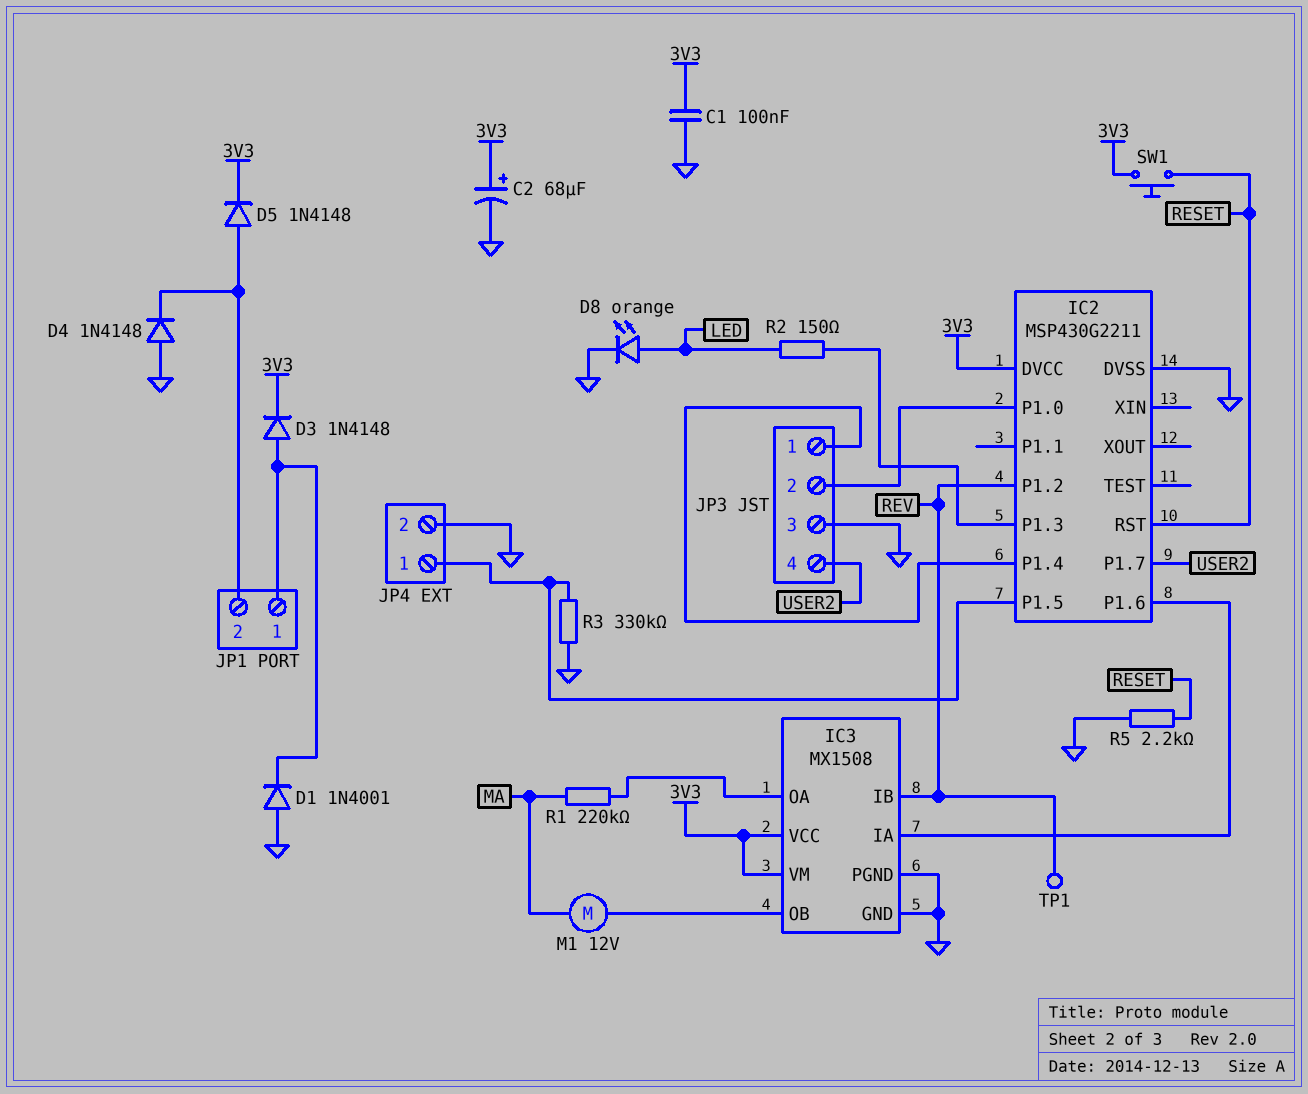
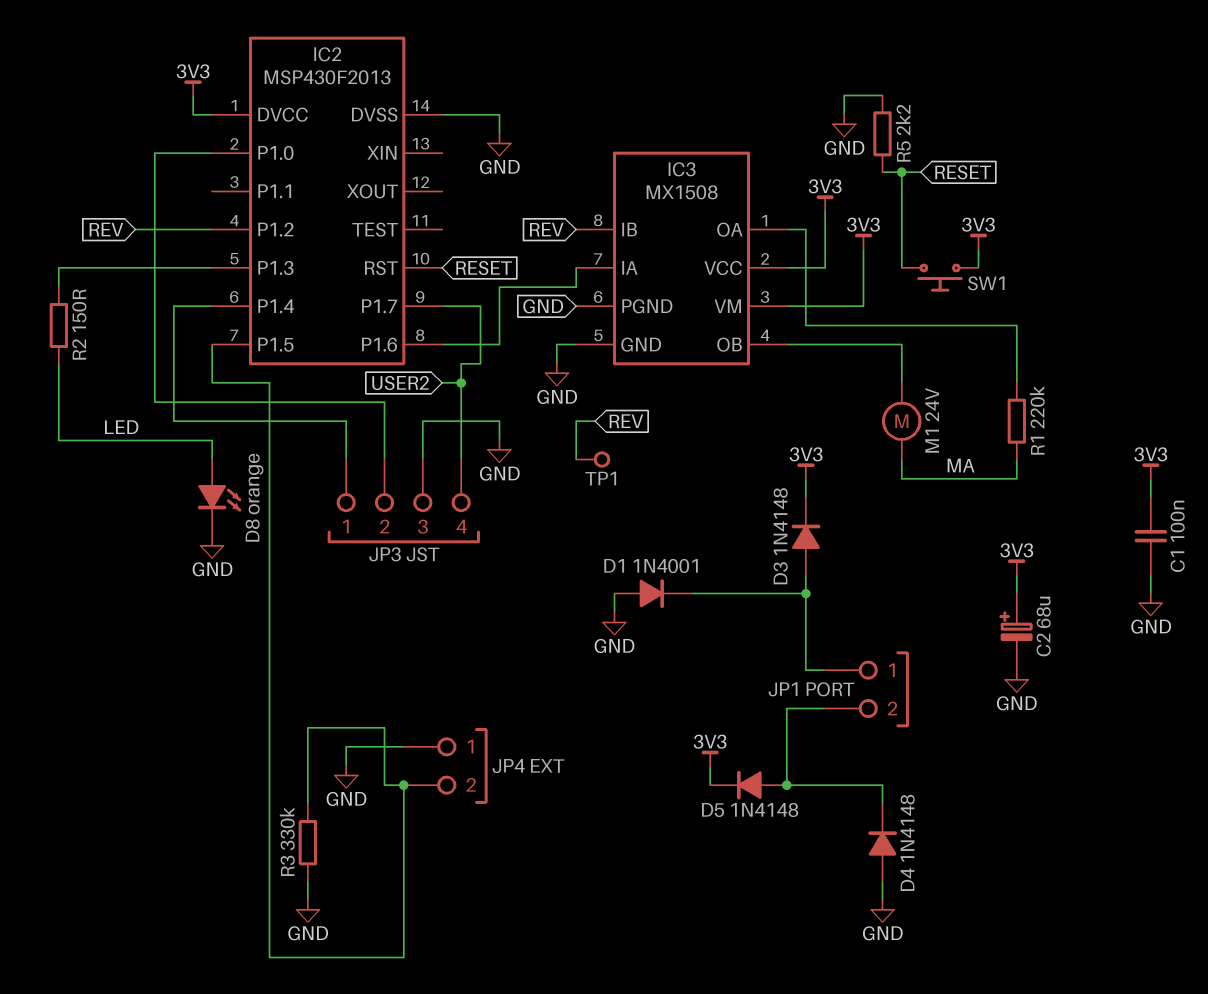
IC2: MSP430G2211 -> MSP430F2013
JP4 pin 1: IC2/P1.5 -> GND
JP4 pin 2: GND -> IC2/P1.5
M1: motor 12V (IC3/OB, MA) -> motor 24V (IC3/OB, MA)

